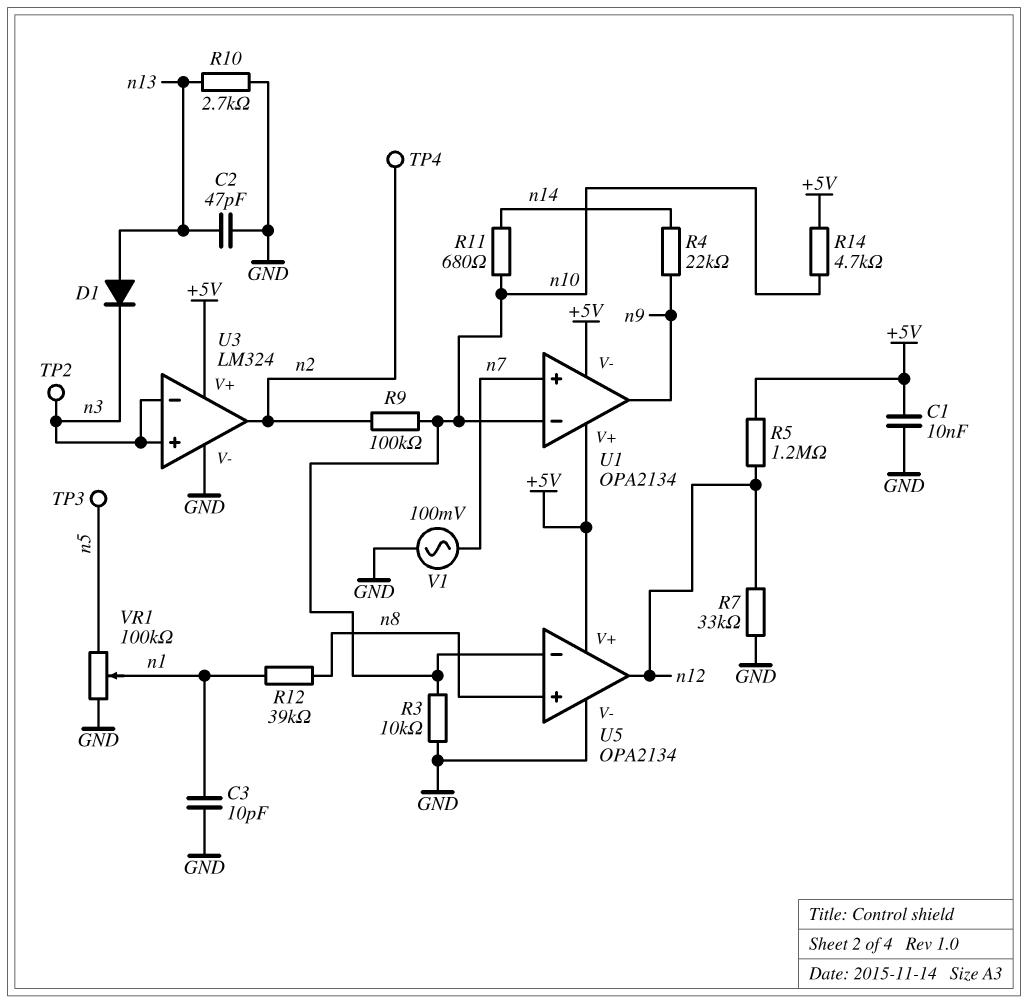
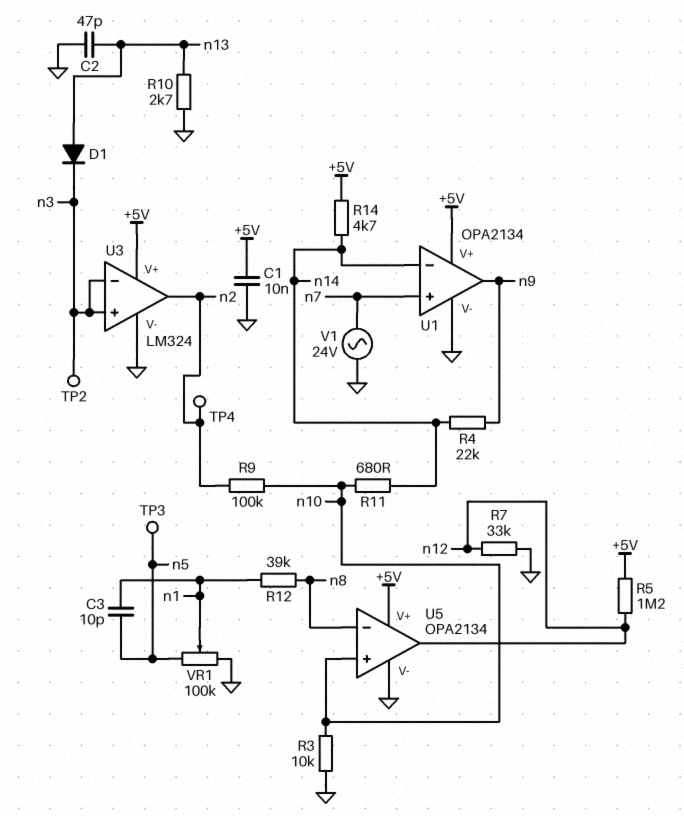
C3: 10pF (GND, n1) -> 10pF (n1, n5)
R14: 4.7k (+5V, n10) -> 4.7k (+5V, n14)
U1 pin V-: +5V -> GND
U1 pin in-: n10 -> n14
U5 pin in+: n8 -> n10
U5 pin in-: n10 -> n8
V1: AC 100mV (GND, n7) -> AC 24V (GND, n7)

